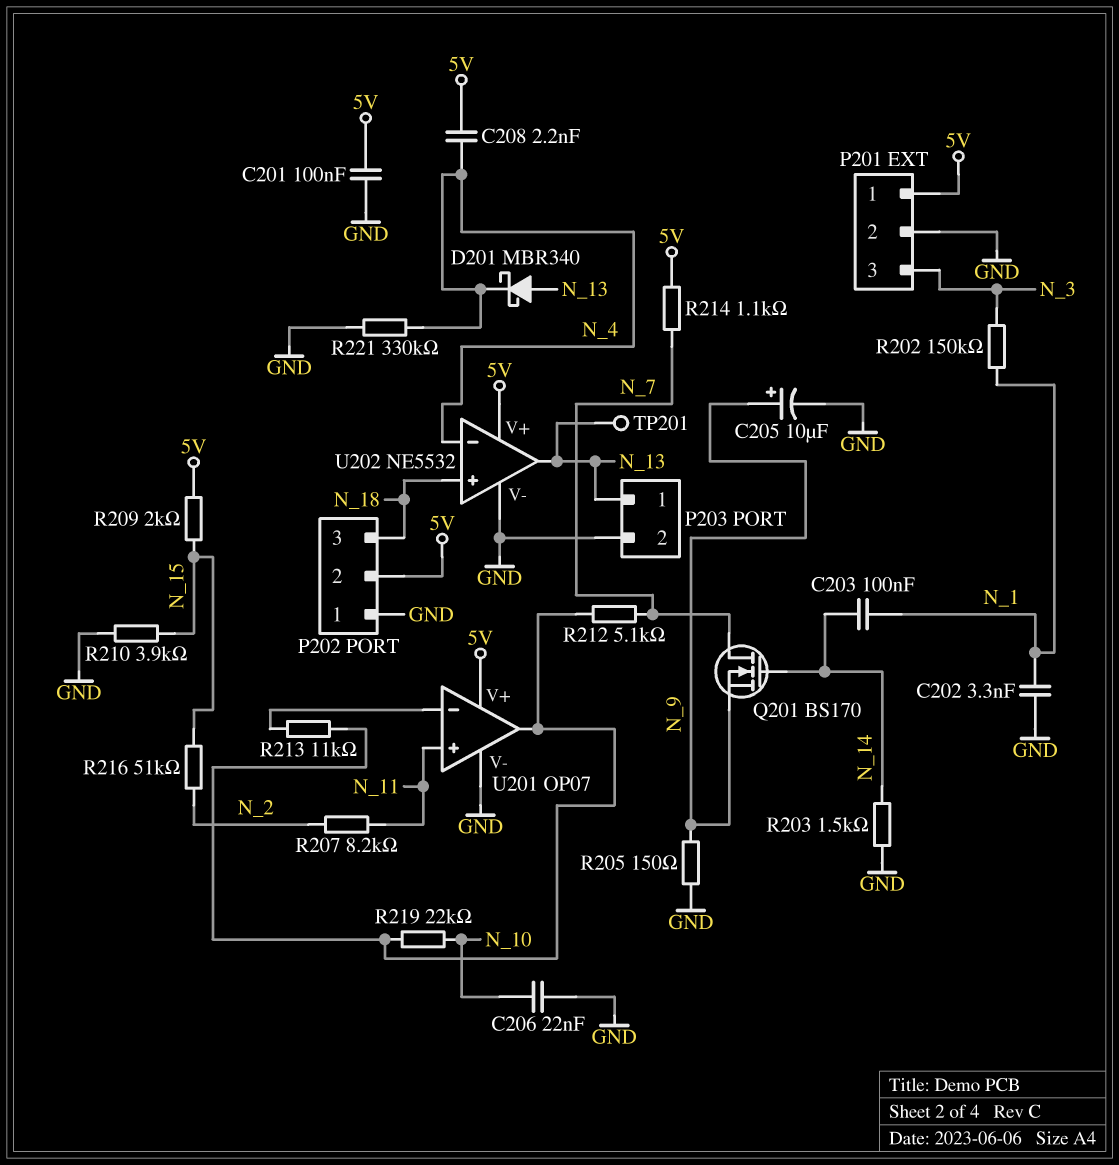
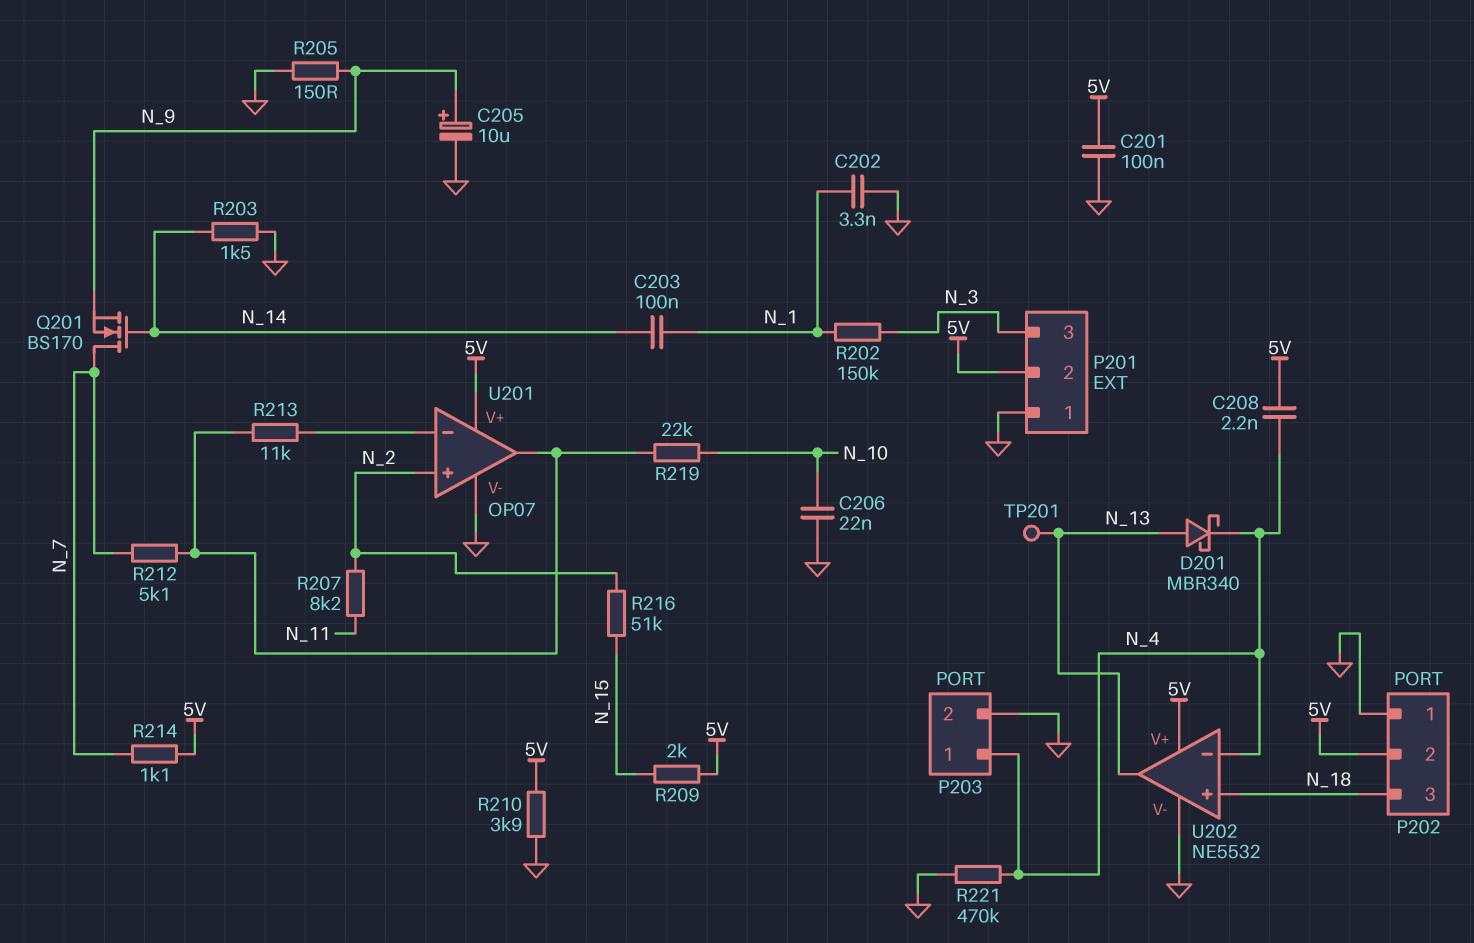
P201 pin 1: 5V -> GND
P201 pin 2: GND -> 5V
P203 pin 1: N_13 -> N_4
R210: 3.9k (GND, N_15) -> 3.9k (5V, GND)
R221: 330k (GND, N_4) -> 470k (GND, N_4)
U201 pin in+: N_11 -> N_2

